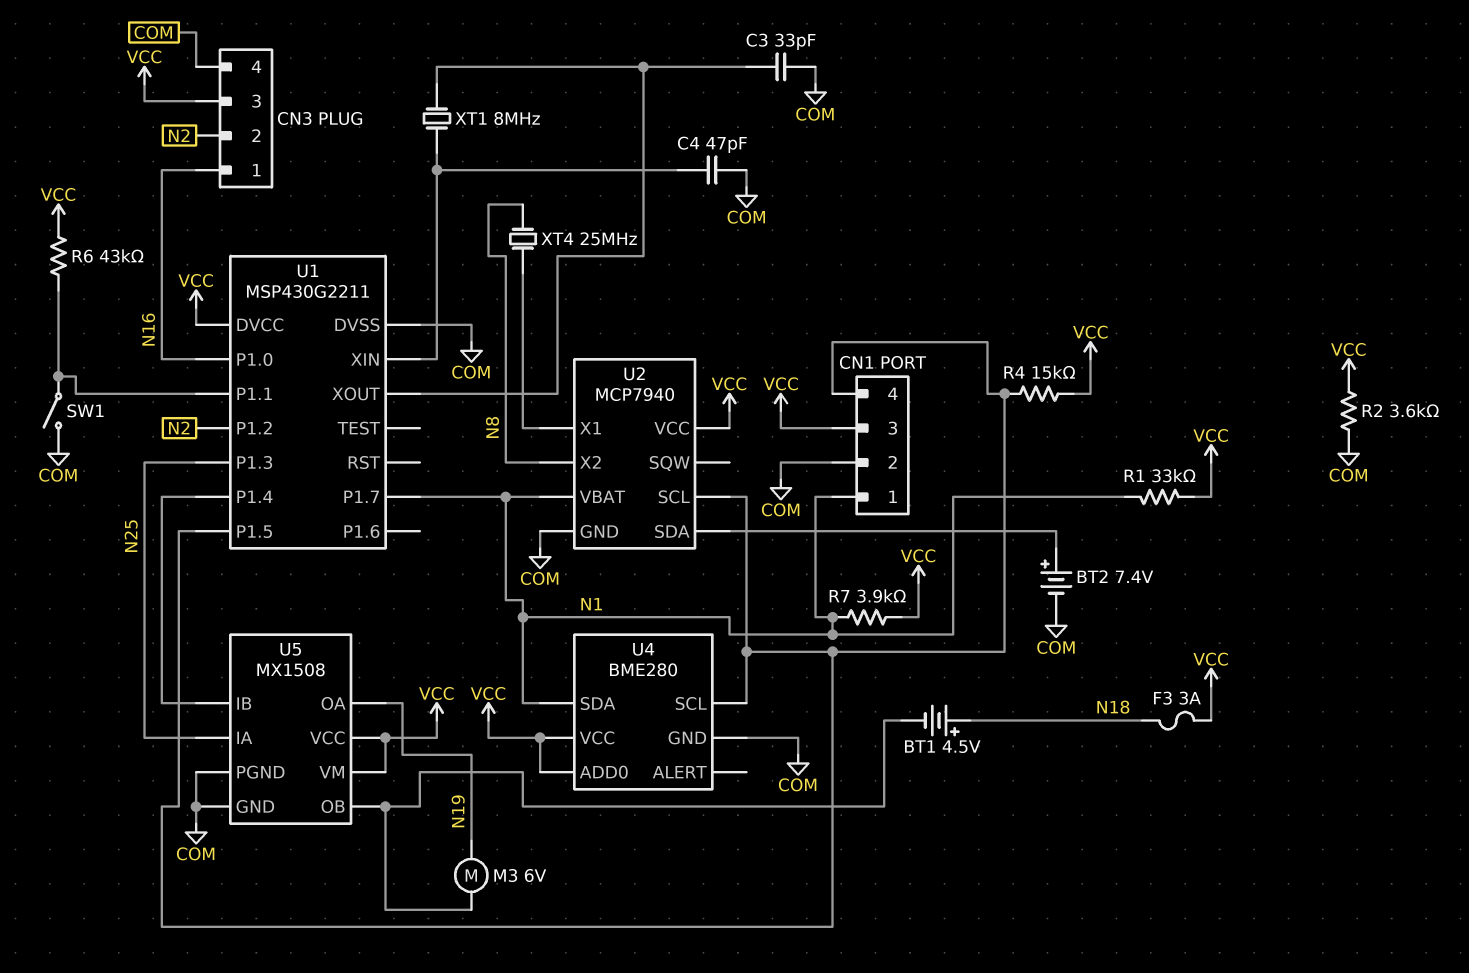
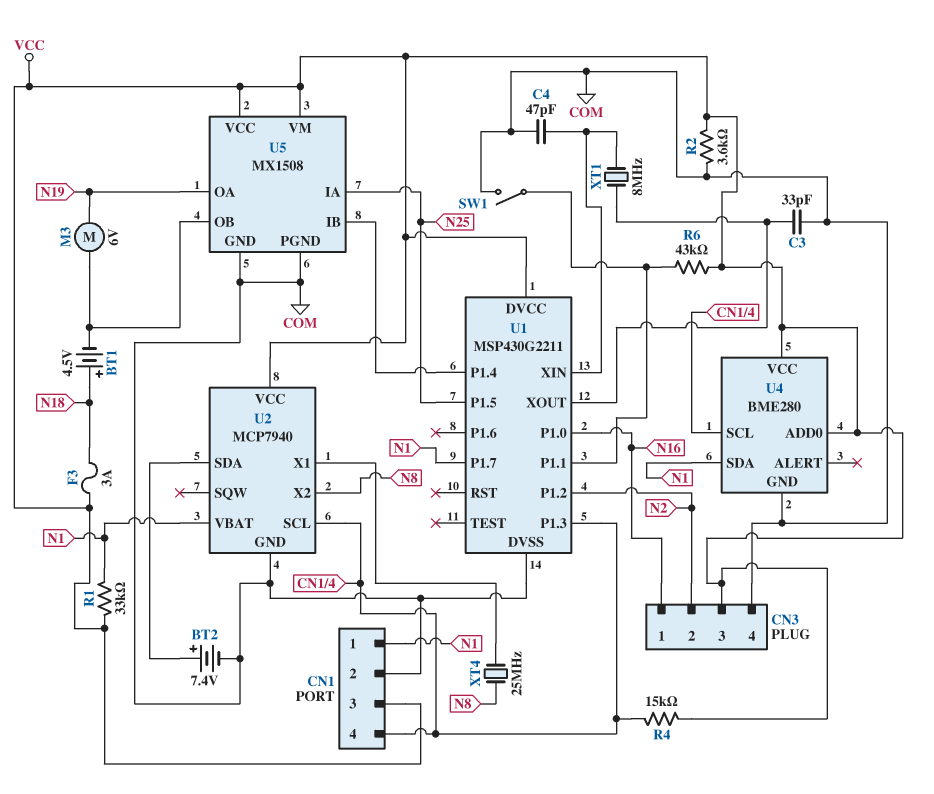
R7: 3.9k (N1, VCC) -> none
U1 pin P1.3: N25 -> CN1/4
U1 pin P1.5: CN1/4 -> N25

